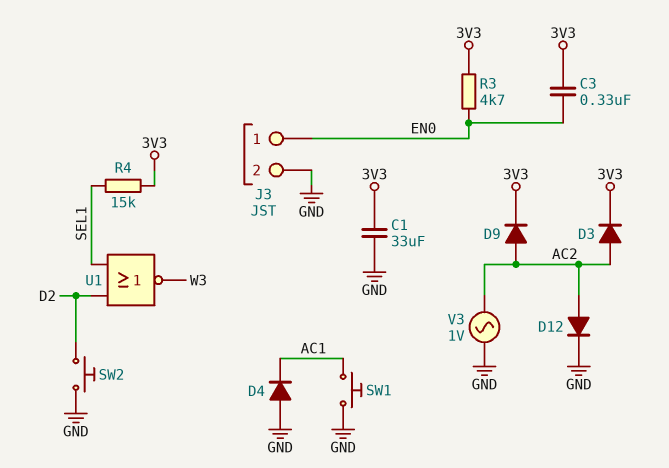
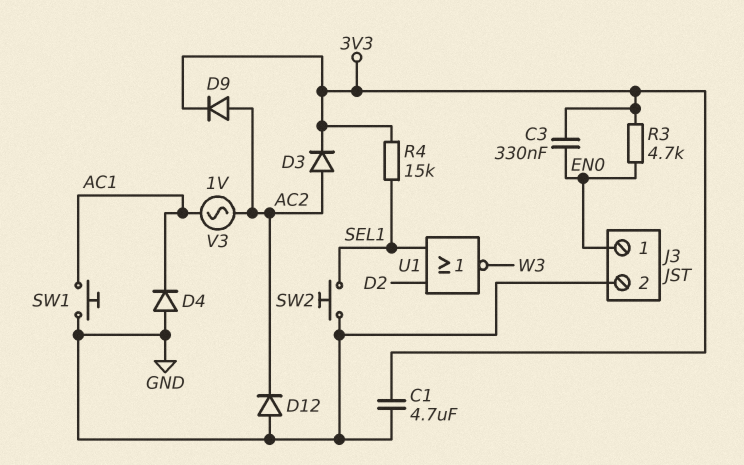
C1: 33uF (3V3, GND) -> 4.7uF (3V3, GND)
D12: diode (A AC2, K GND) -> diode (A GND, K AC2)
SW2: button (D2, GND) -> button (GND, SEL1)
V3: AC 1V (AC2, GND) -> AC 1V (AC1, AC2)

